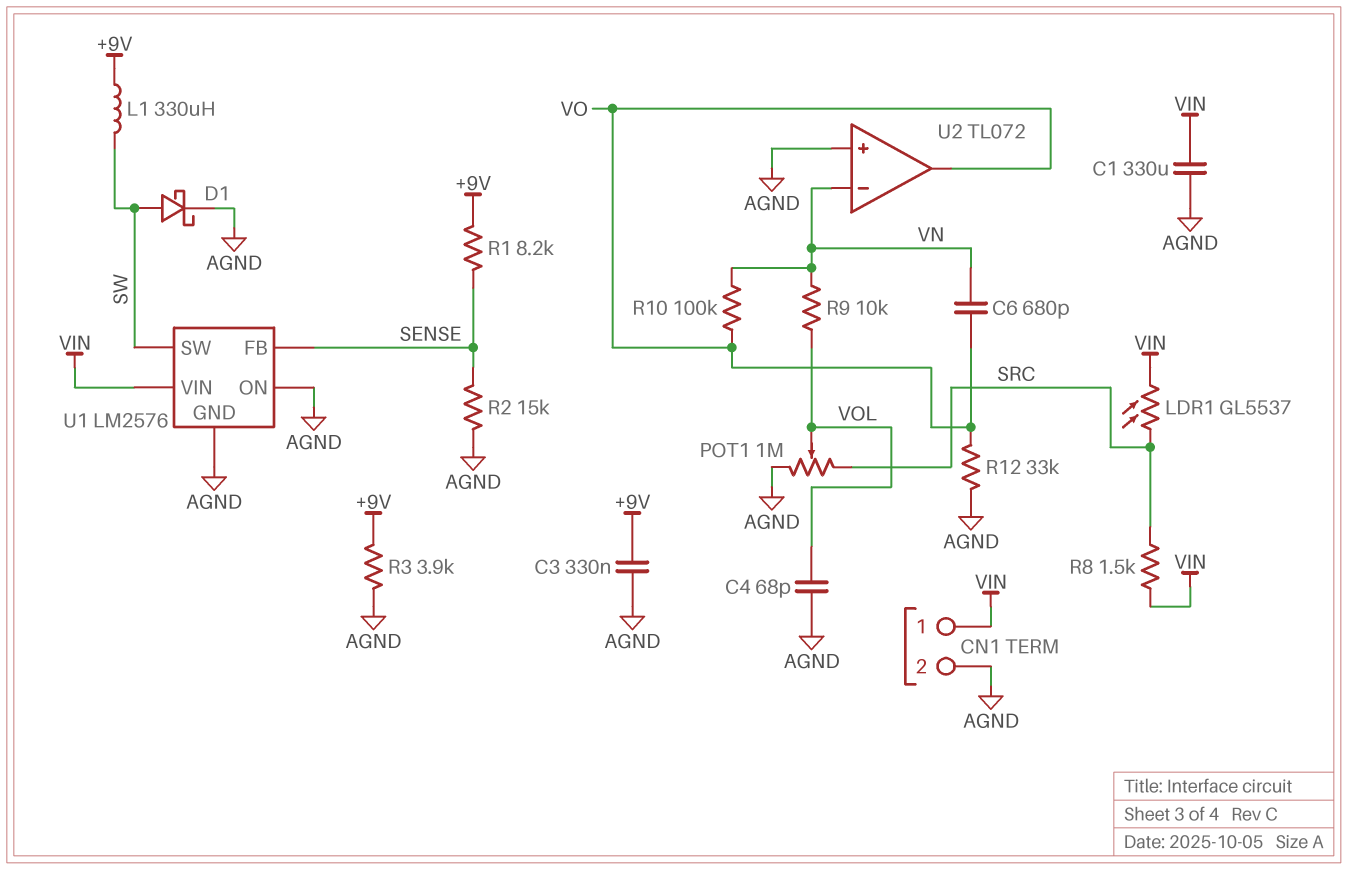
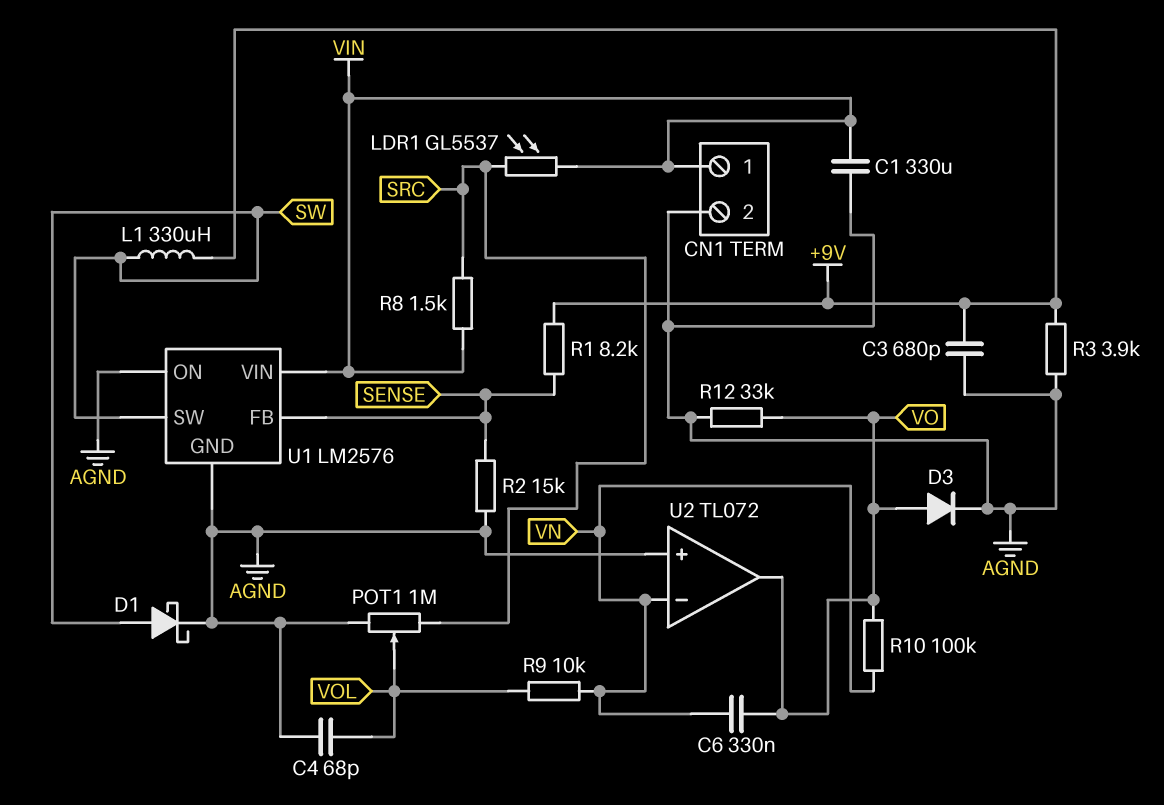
C3: 330nF (+9V, AGND) -> 680pF (+9V, AGND)
C6: 680pF (VN, VO) -> 330nF (VN, VO)
D3: none -> diode (A VO, K AGND)

